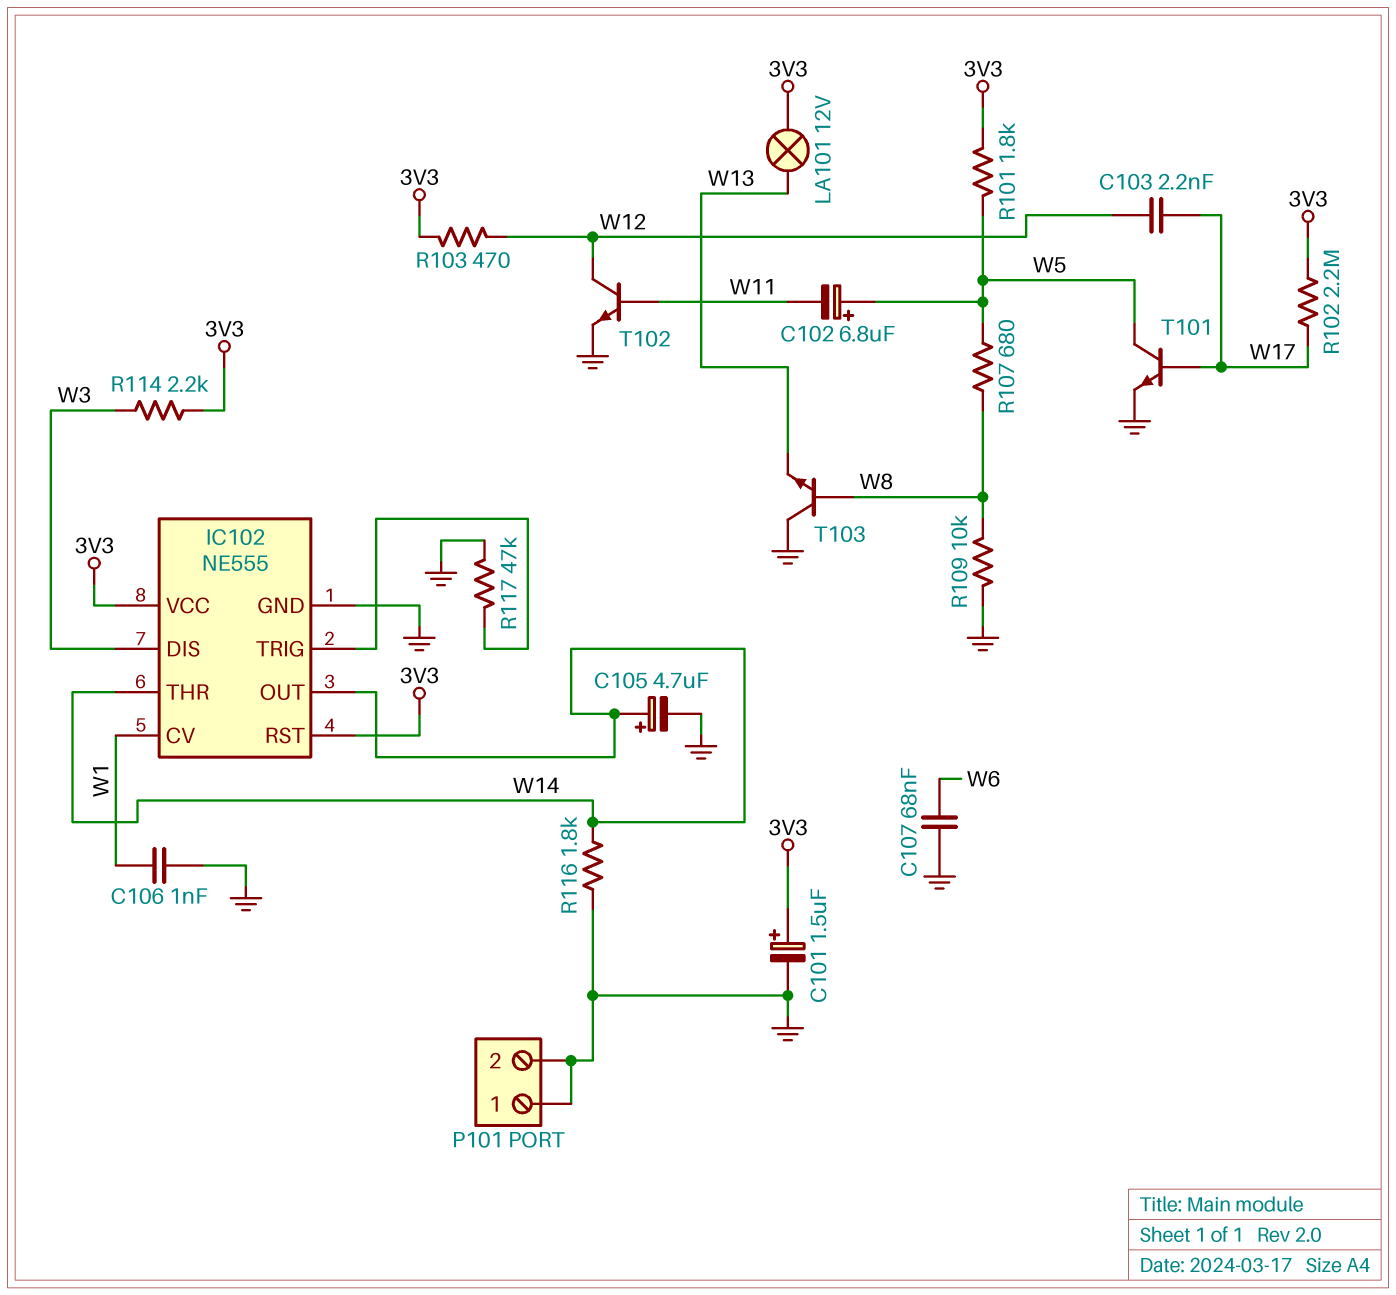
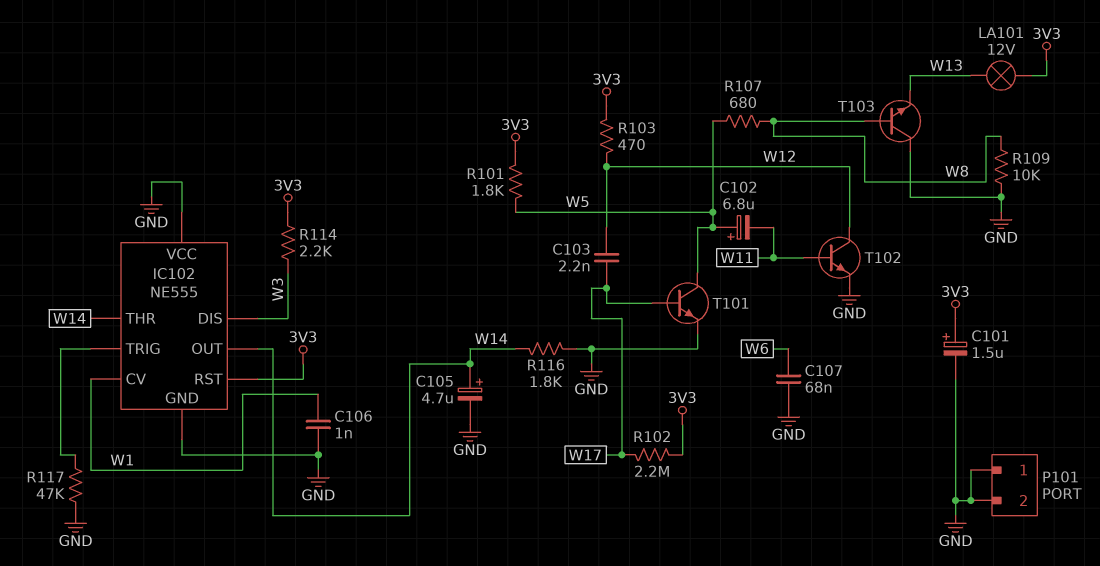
IC102 pin VCC: 3V3 -> GND

